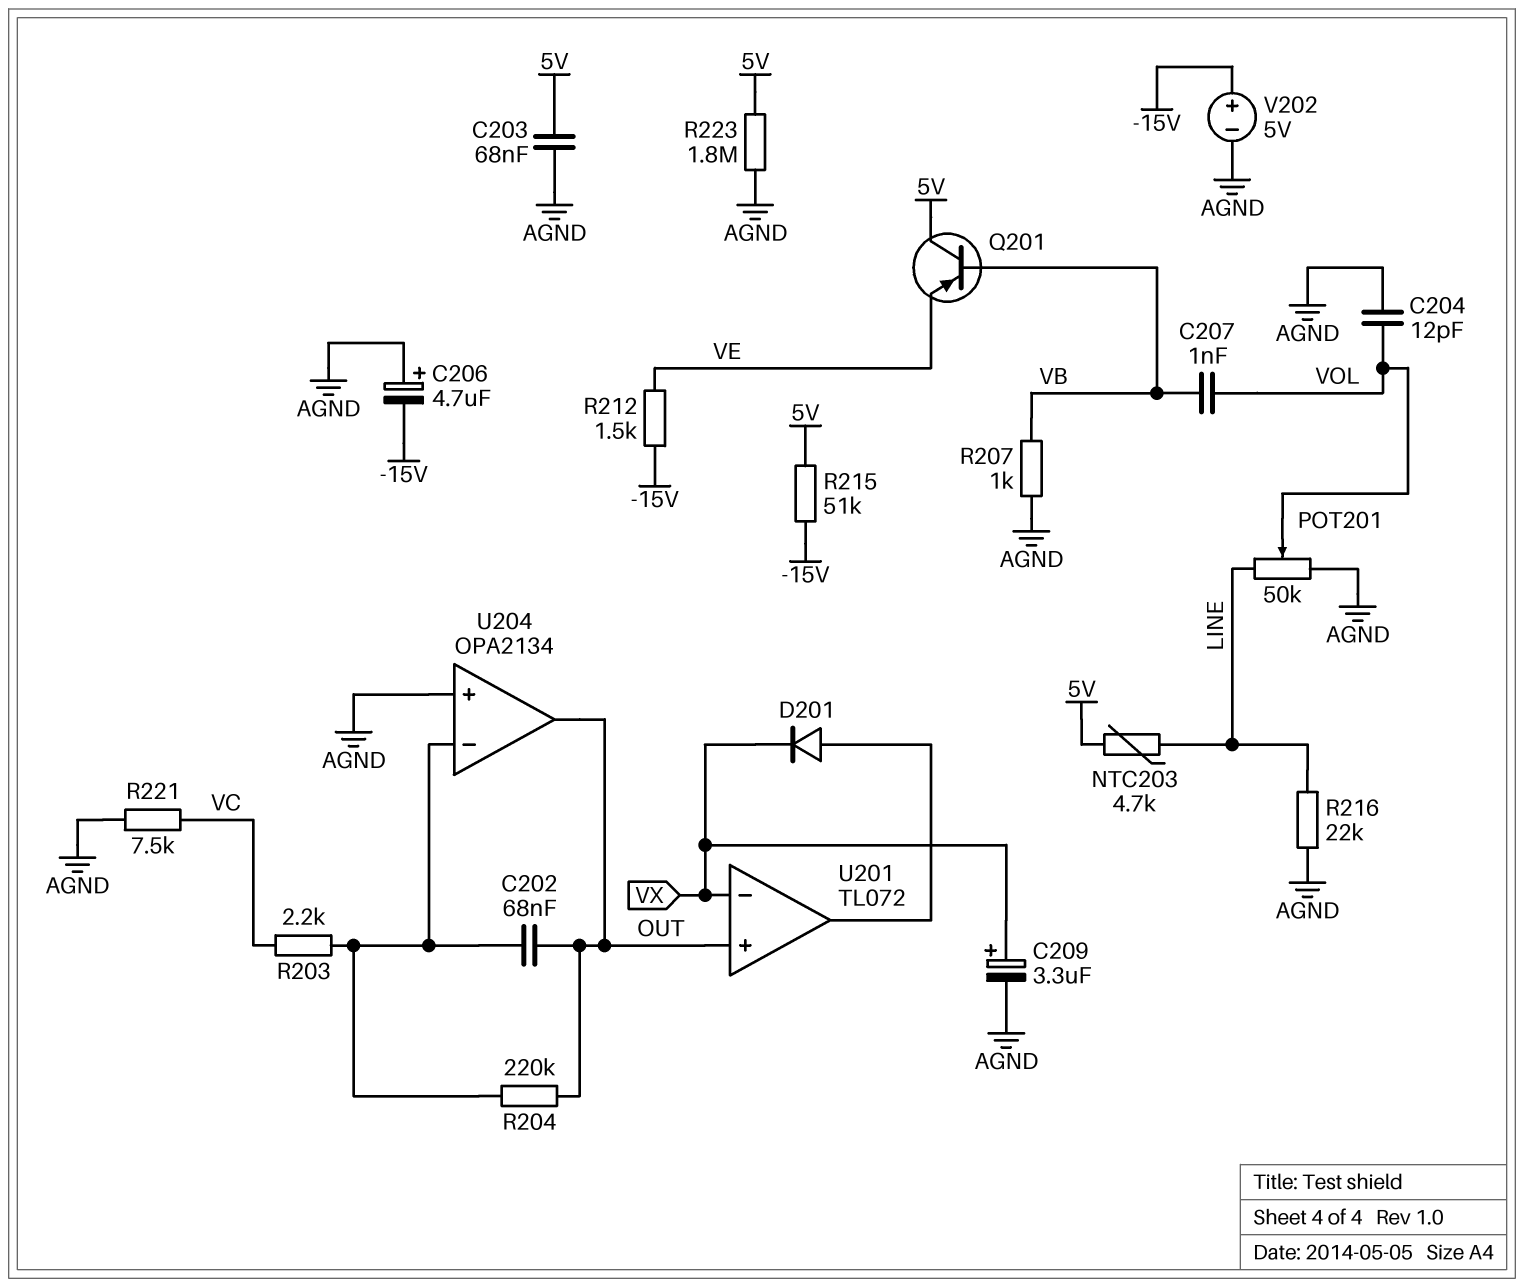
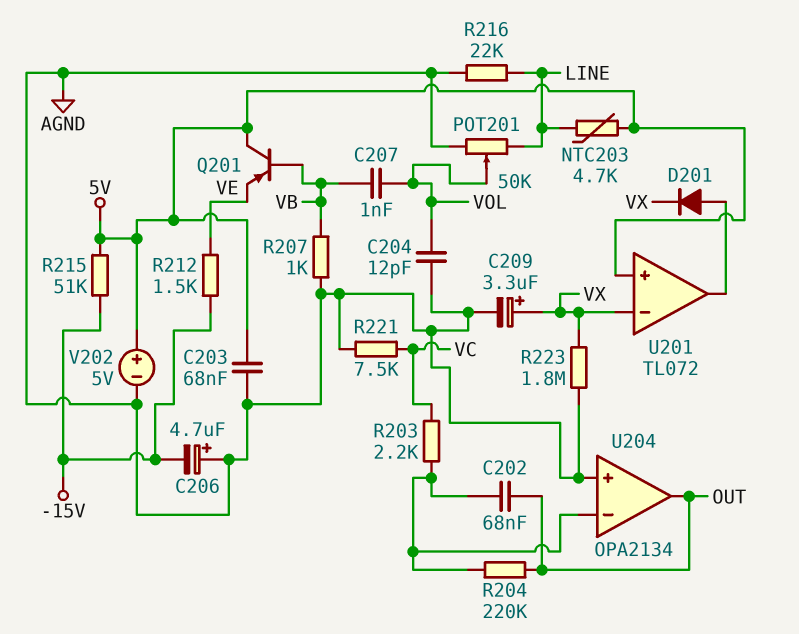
R223: 1.8M (5V, AGND) -> 1.8M (AGND, VX)
U201 pin in+: OUT -> 5V
V202: 5V (plus -15V, minus AGND) -> 5V (plus 5V, minus AGND)

